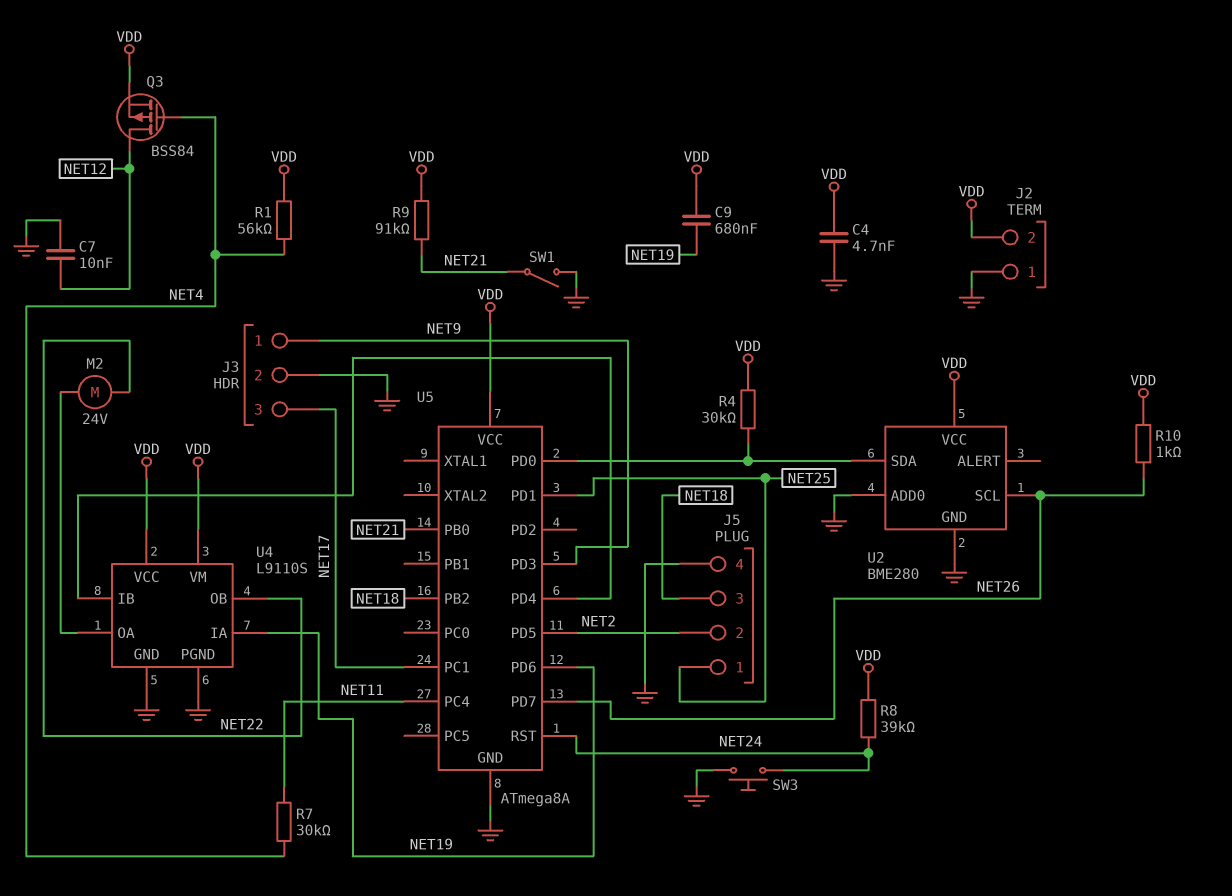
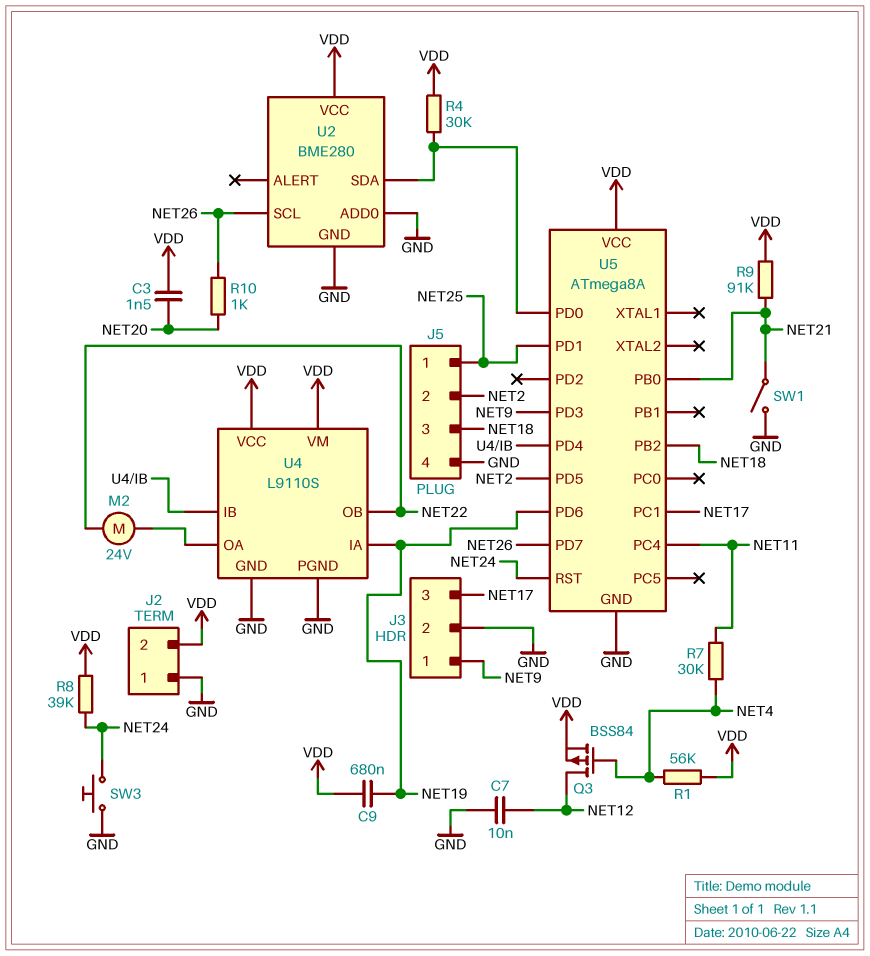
C3: none -> 1.5nF (NET20, VDD)
C4: 4.7nF (GND, VDD) -> none
R10: 1k (NET26, VDD) -> 1k (NET20, NET26)

